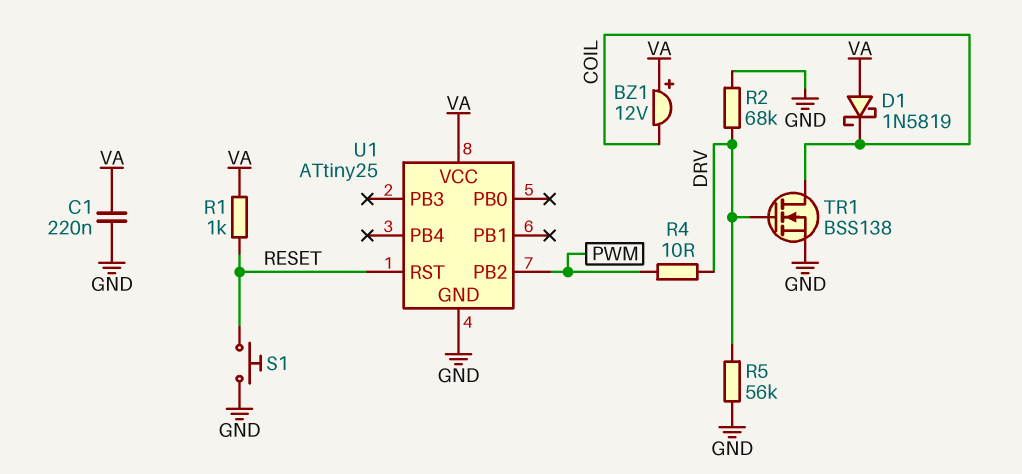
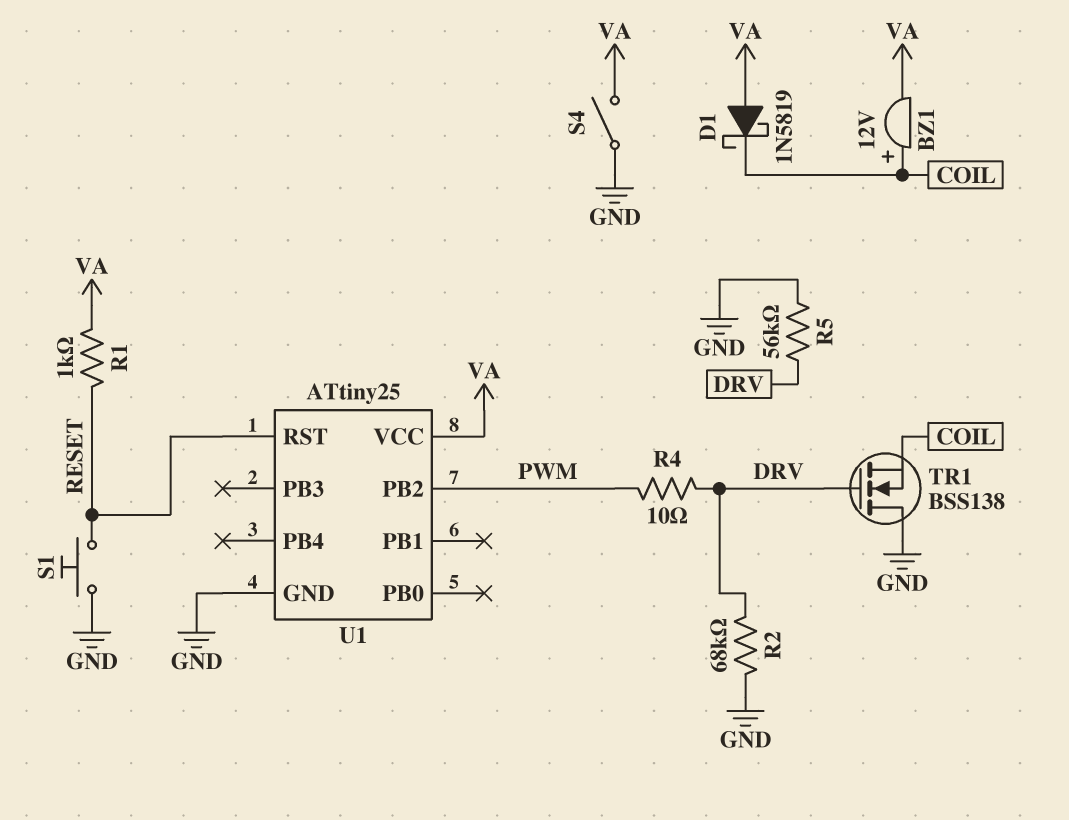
BZ1: buzzer 12V (plus VA, minus COIL) -> buzzer 12V (plus COIL, minus VA)
C1: 220nF (GND, VA) -> none
S4: none -> switch (GND, VA)
TR1: NMOS BSS138 (G DRV, D COIL, S GND) -> NMOS BSS138 (G DRV, D GND, S COIL)

